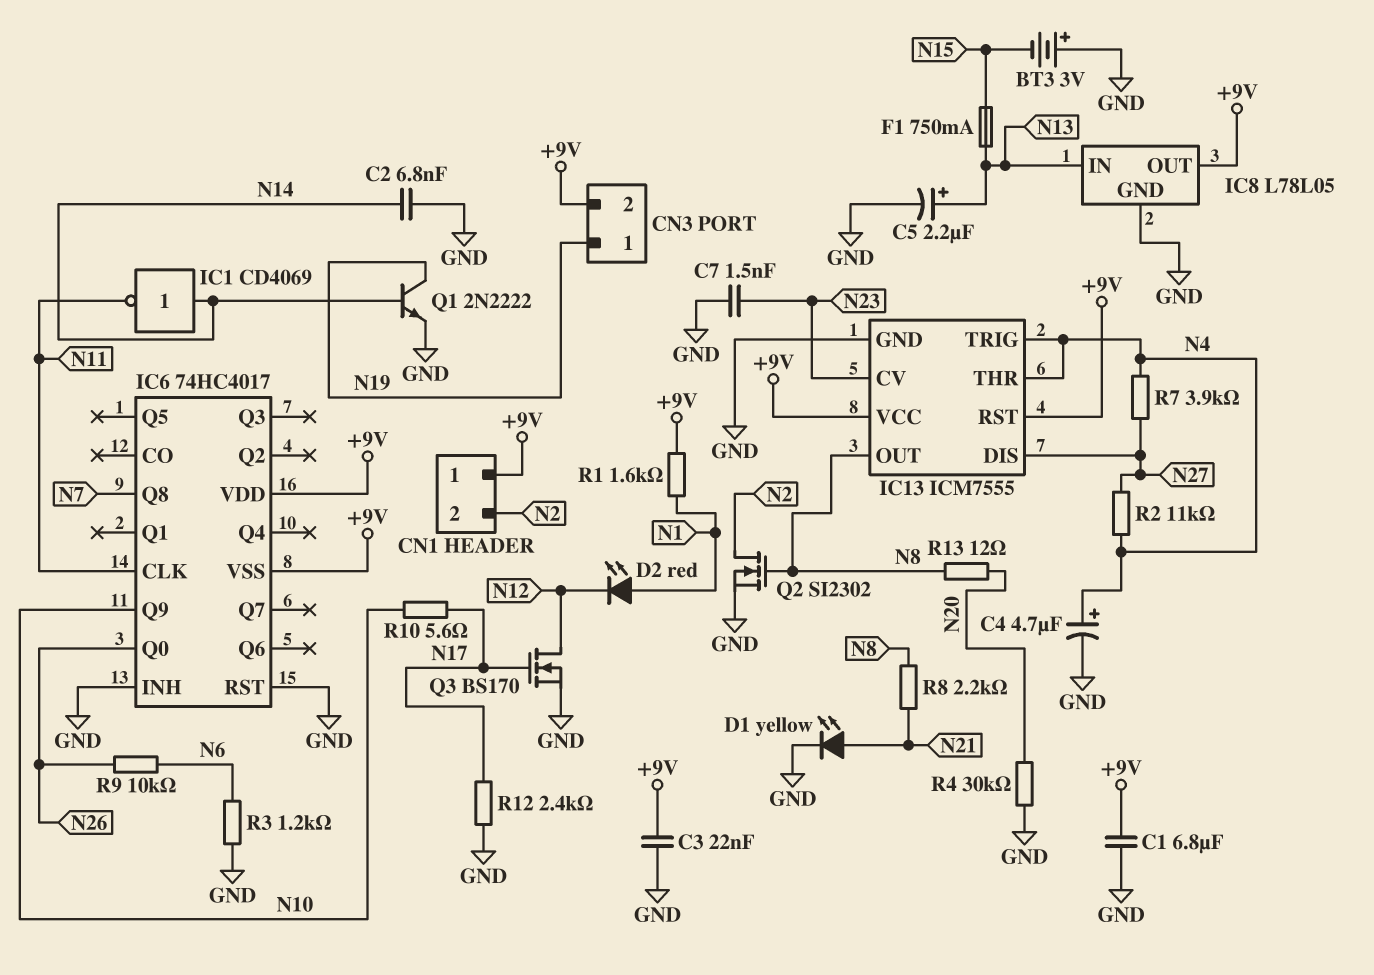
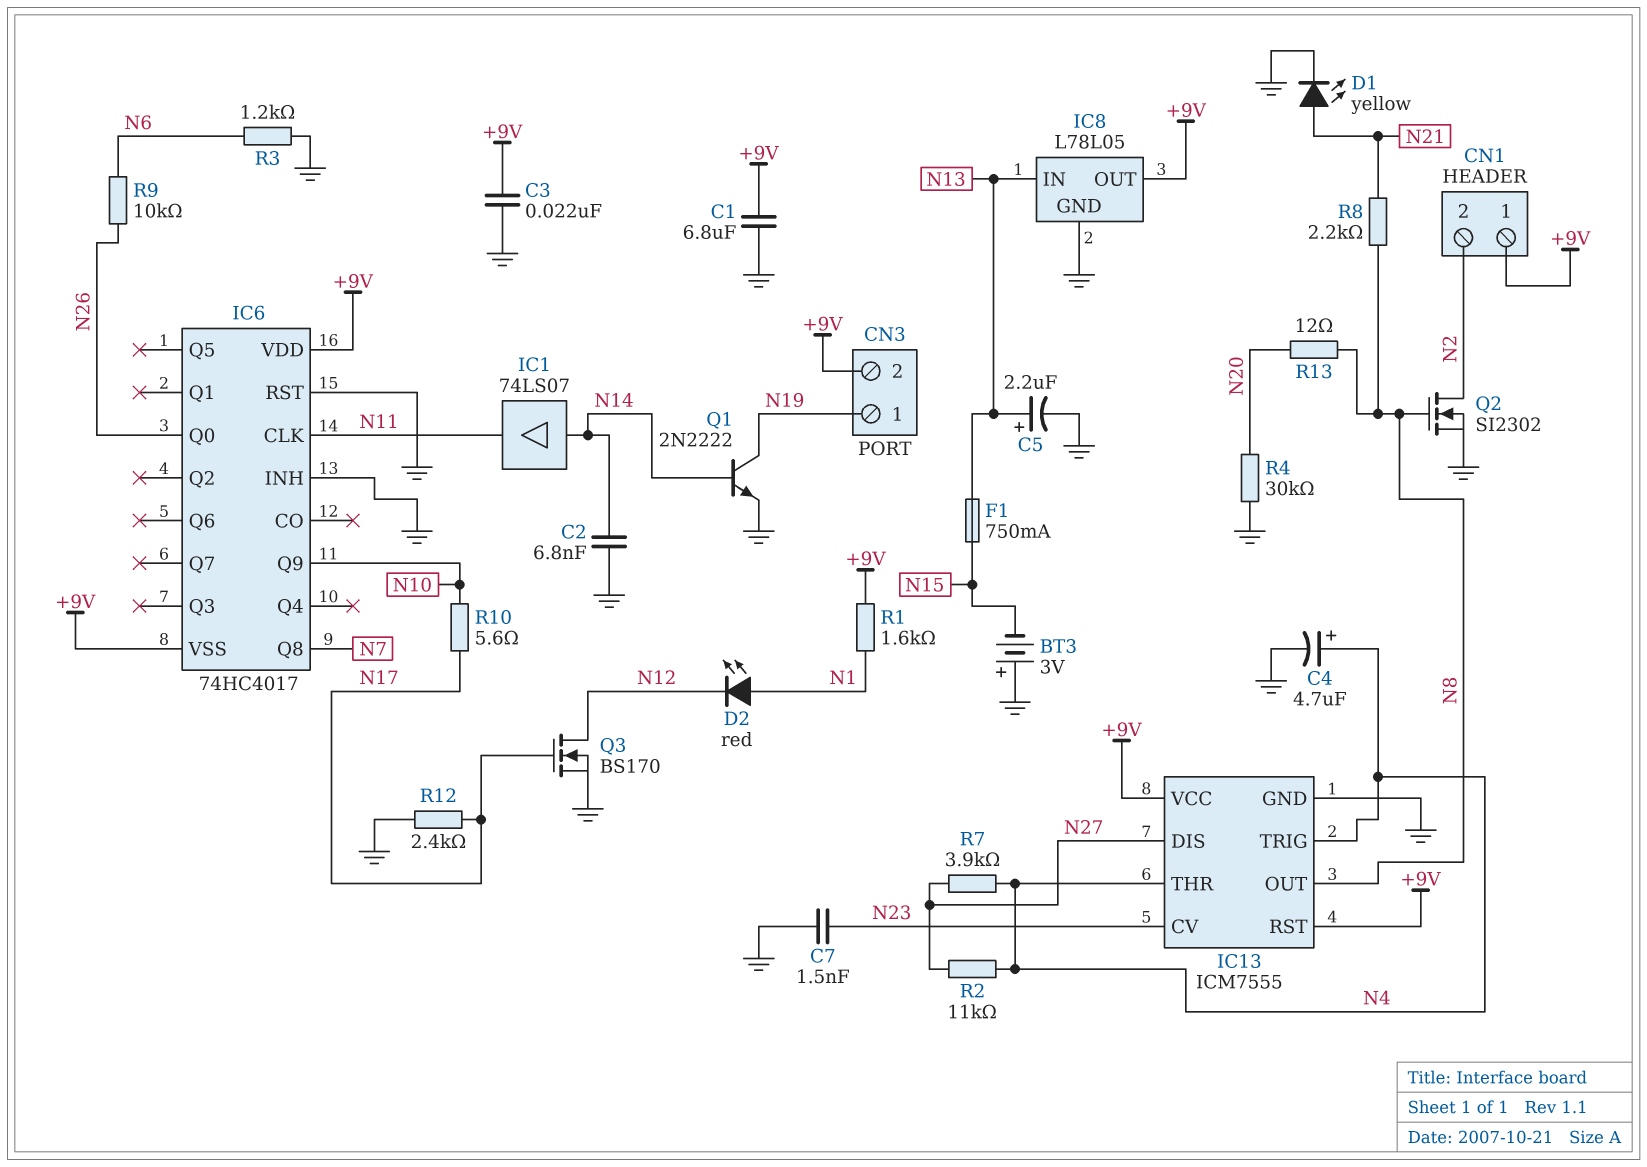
IC1: NOT CD4069 (in N14, out N11) -> buffer 74LS07 (in N14, out N11)

